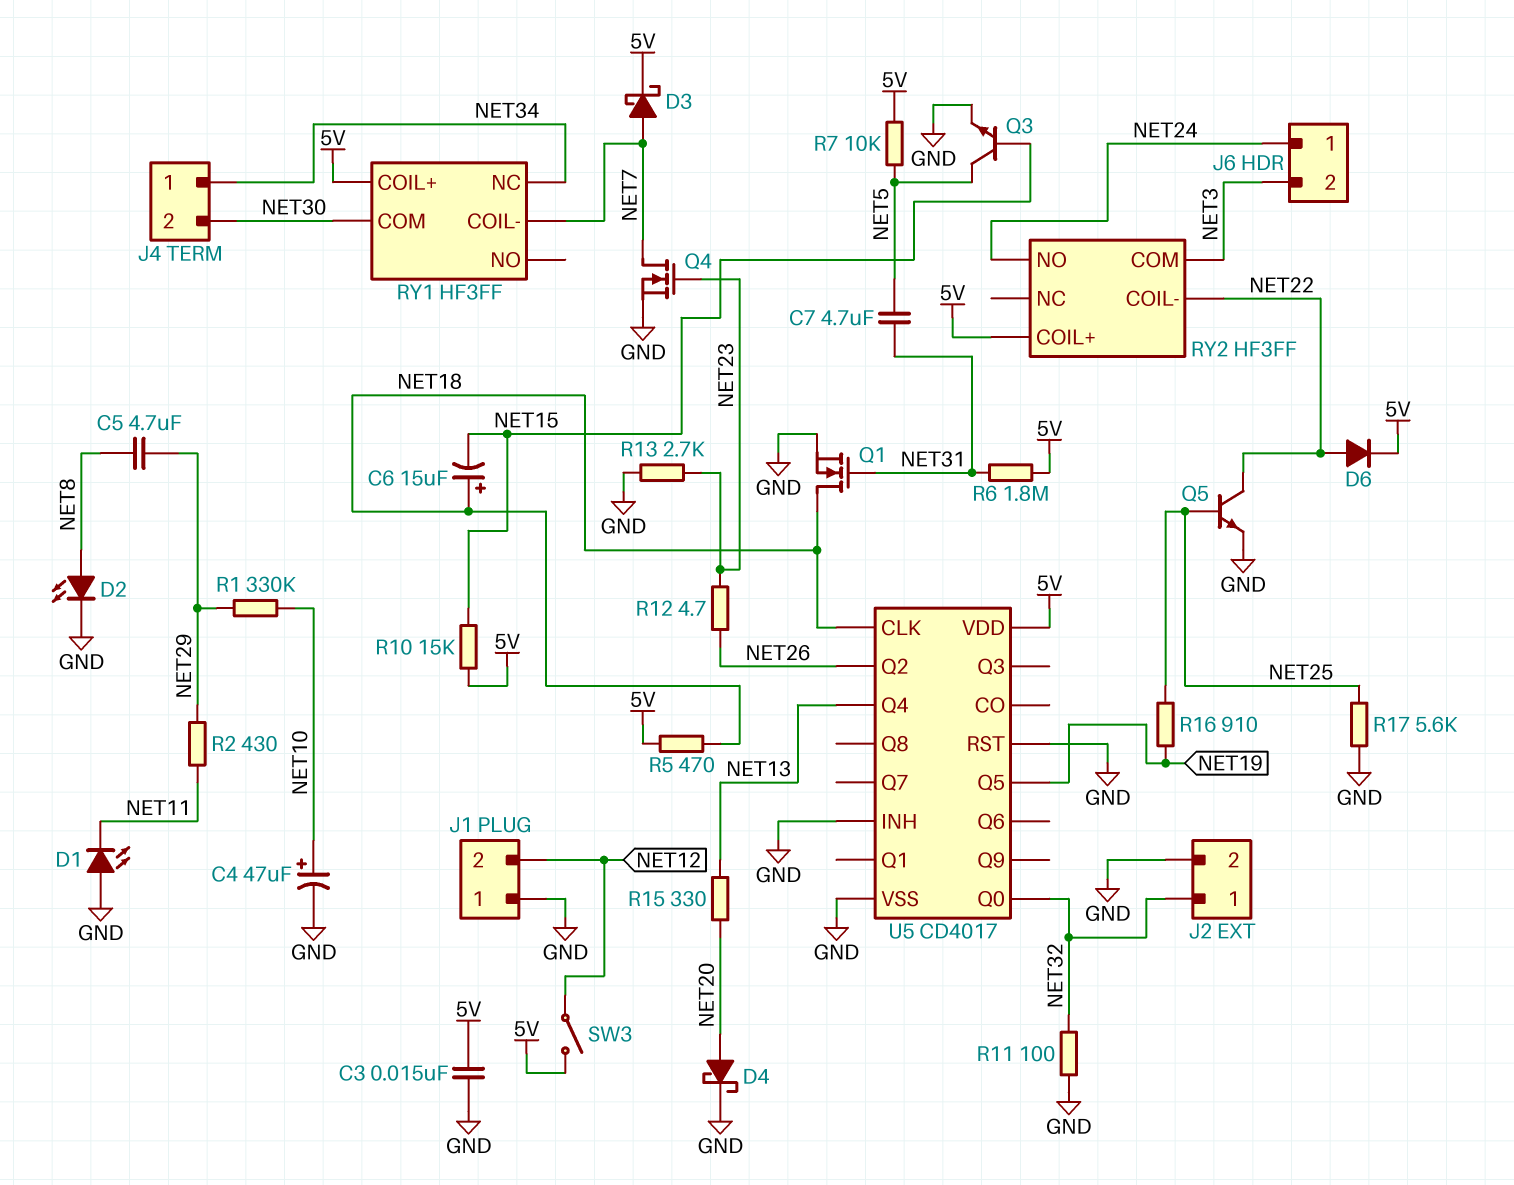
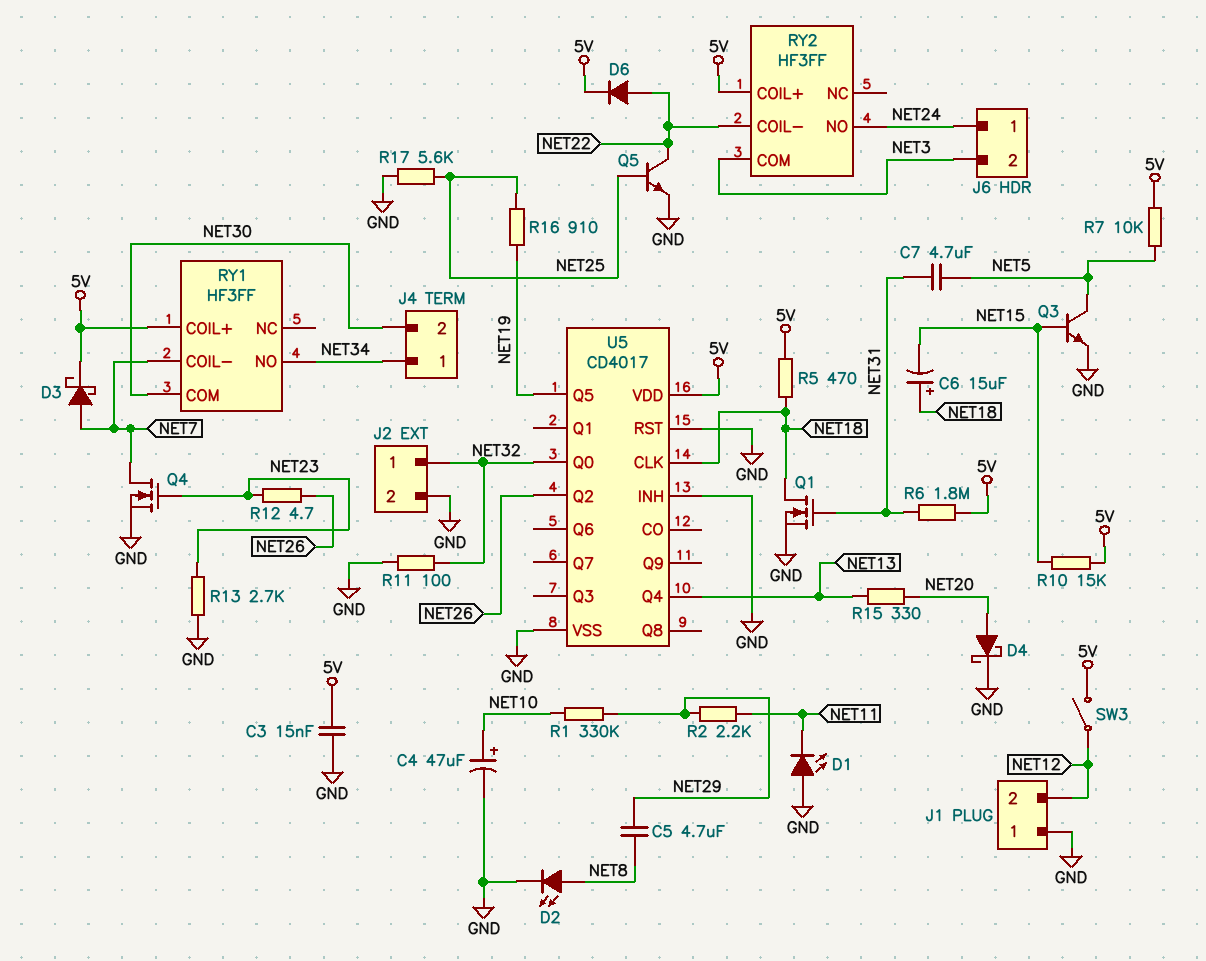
R2: 430 (NET11, NET29) -> 2.2k (NET11, NET29)
RY1 pin NC: NET34 -> none
RY1 pin NO: none -> NET34

